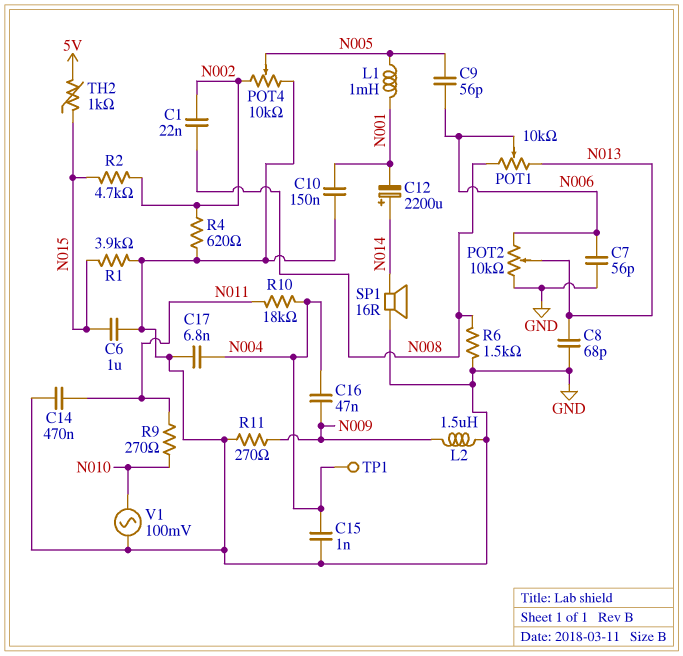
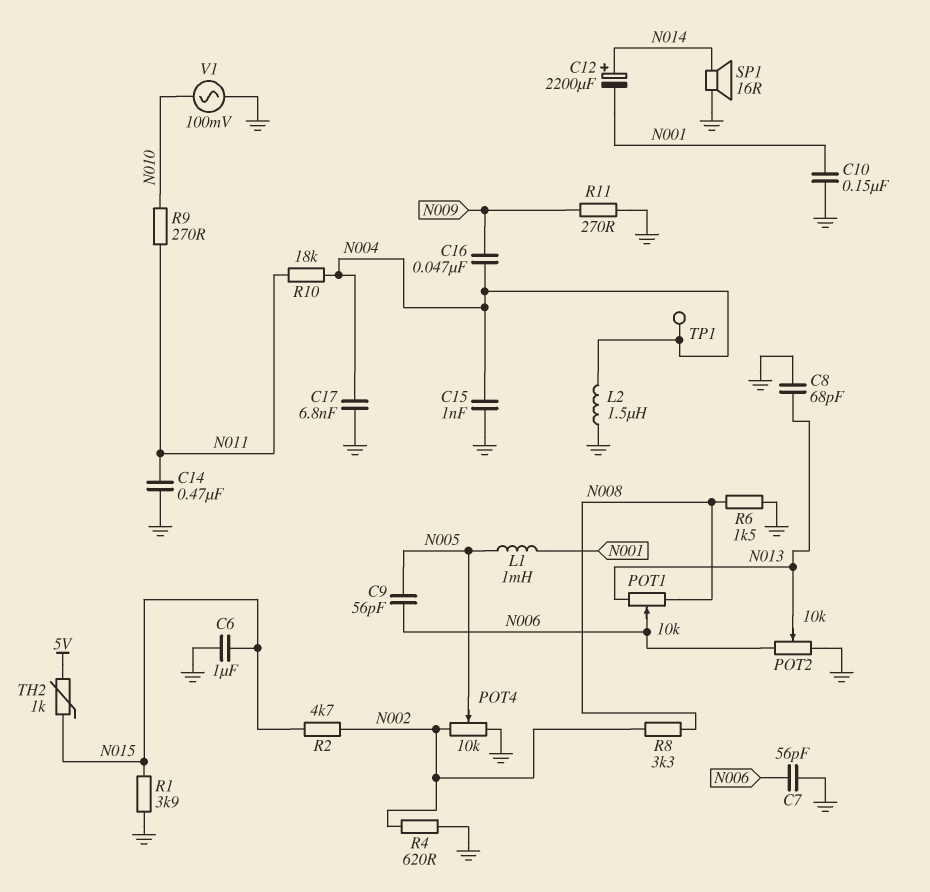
C1: 22nF (N002, N008) -> none
L2: 1.5uH (GND, N009) -> 1.5uH (GND, N004)
R8: none -> 3.3k (N002, N008)

